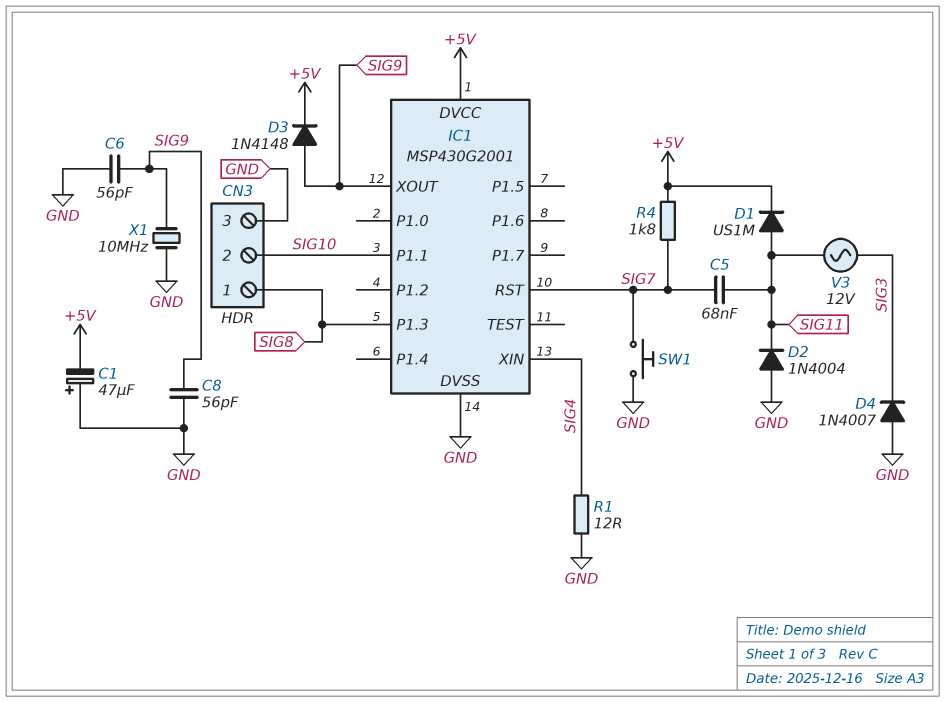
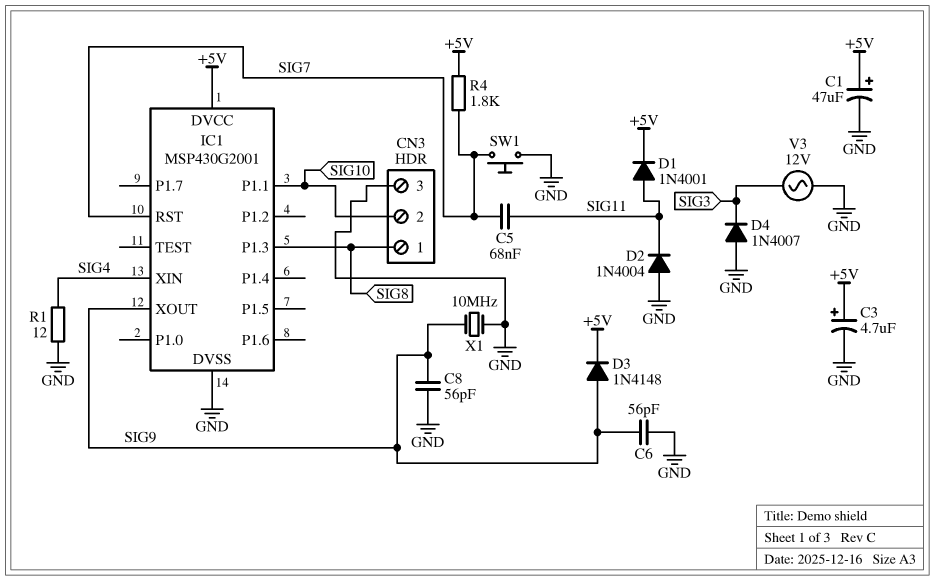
C1: 47uF (plus GND, minus +5V) -> 47uF (plus +5V, minus GND)
C3: none -> 4.7uF (plus +5V, minus GND)
D1: diode US1M (A SIG11, K +5V) -> diode 1N4001 (A SIG11, K +5V)
V3: AC 12V (SIG3, SIG11) -> AC 12V (GND, SIG3)

